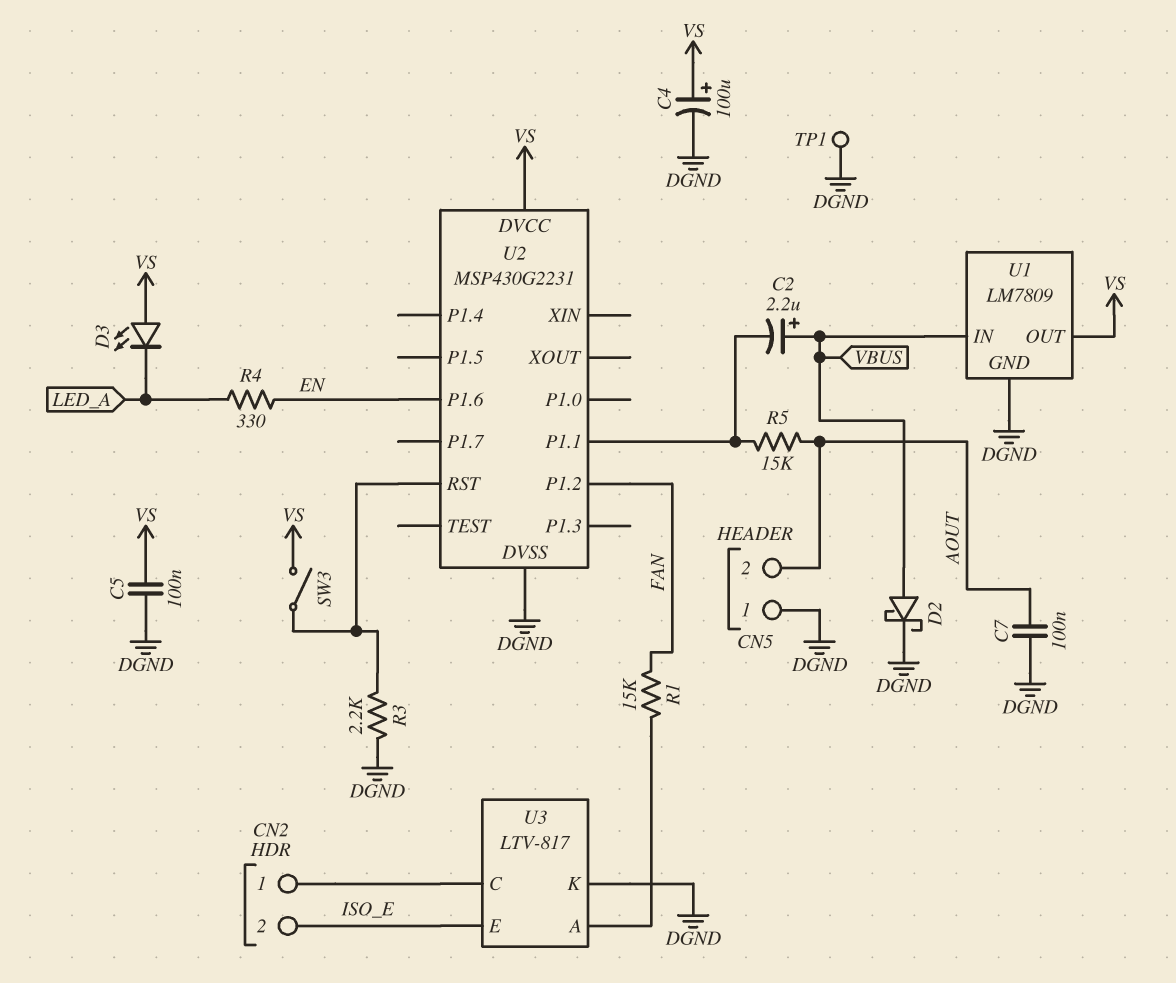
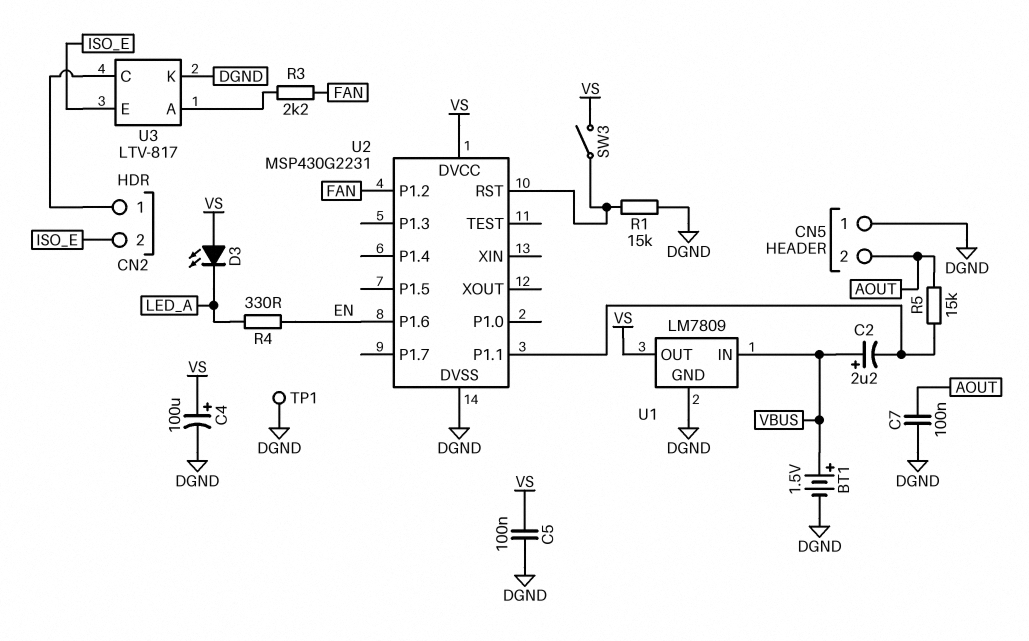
BT1: none -> 1.5V (plus VBUS, minus DGND)
D2: schottky (A VBUS, K DGND) -> none
R1: 15k (FAN, U3/A) -> 15k (DGND, U2/RST)
R3: 2.2k (DGND, U2/RST) -> 2.2k (FAN, U3/A)

